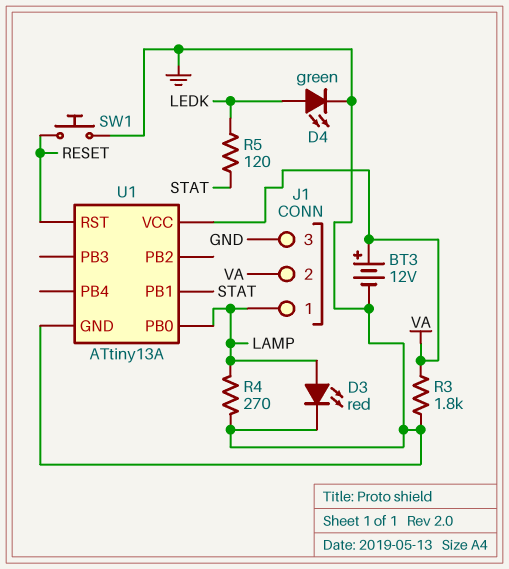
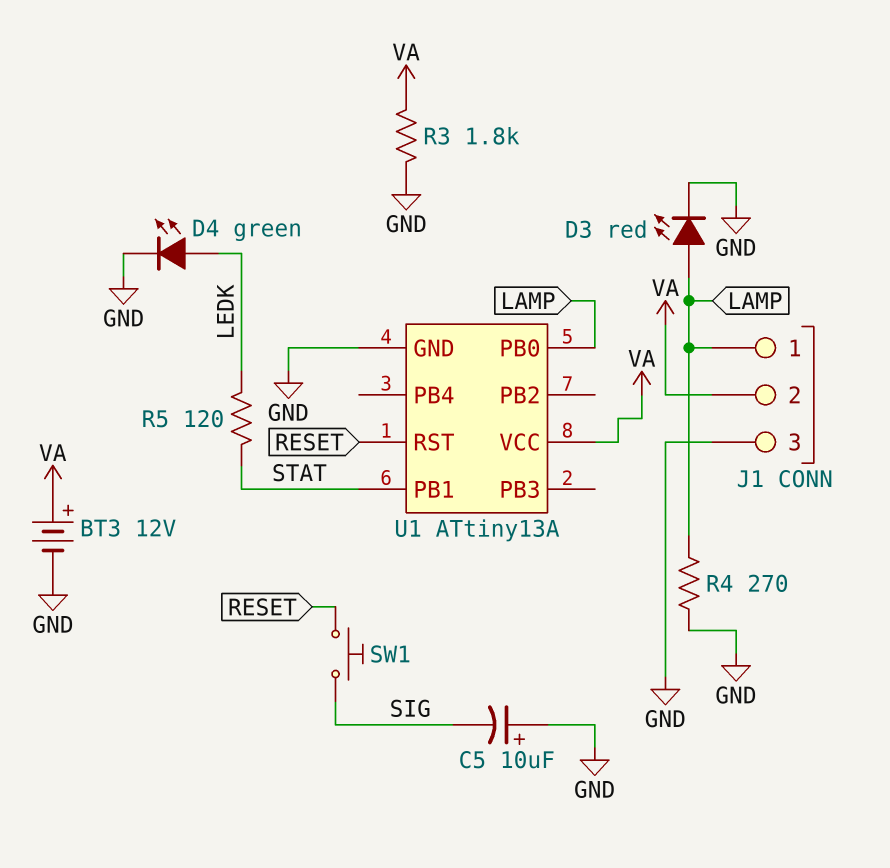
C5: none -> 10uF (plus GND, minus SIG)
SW1: button (GND, RESET) -> button (RESET, SIG)

